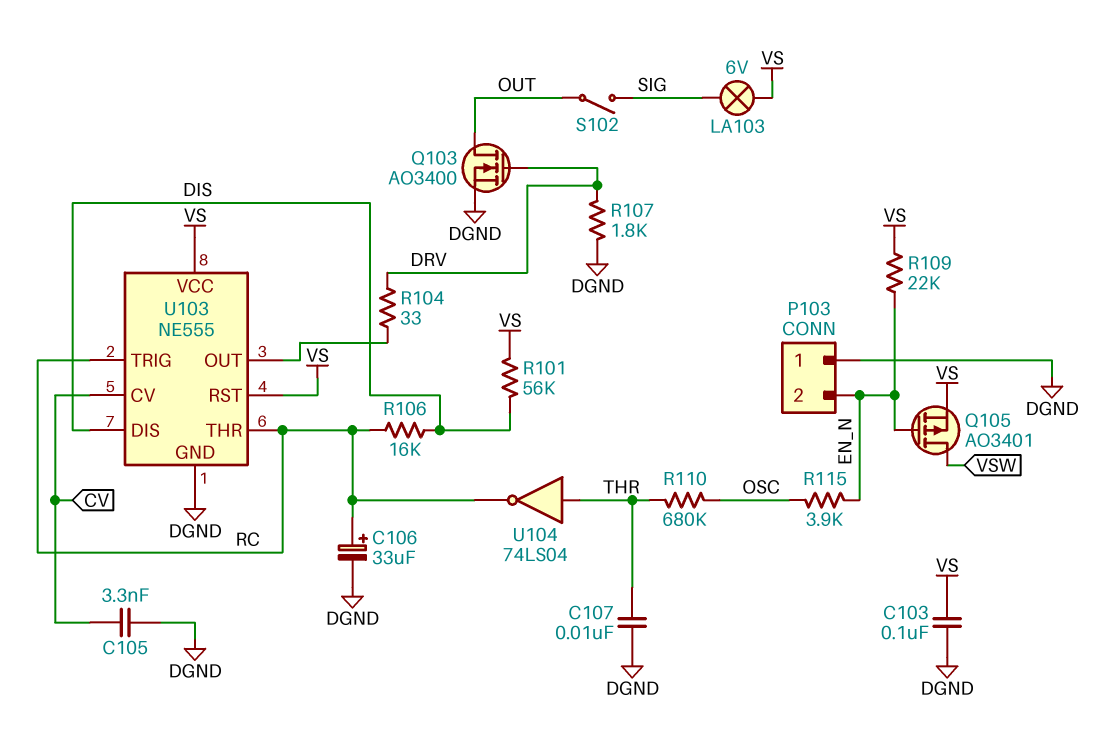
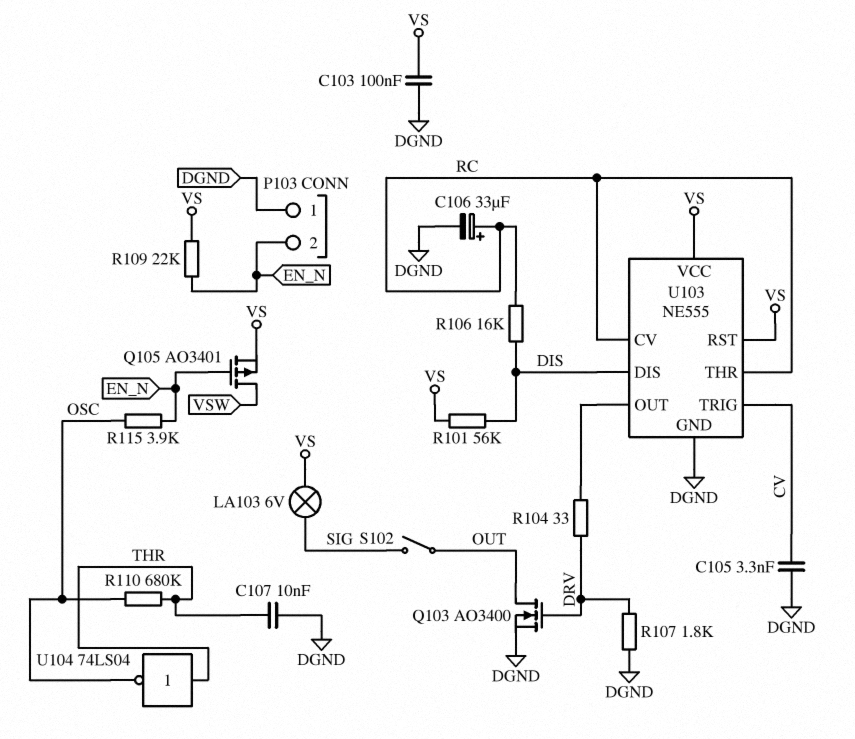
U103 pin CV: CV -> RC
U103 pin TRIG: RC -> CV
U104: NOT 74LS04 (in THR, out RC) -> NOT 74LS04 (in THR, out OSC)

